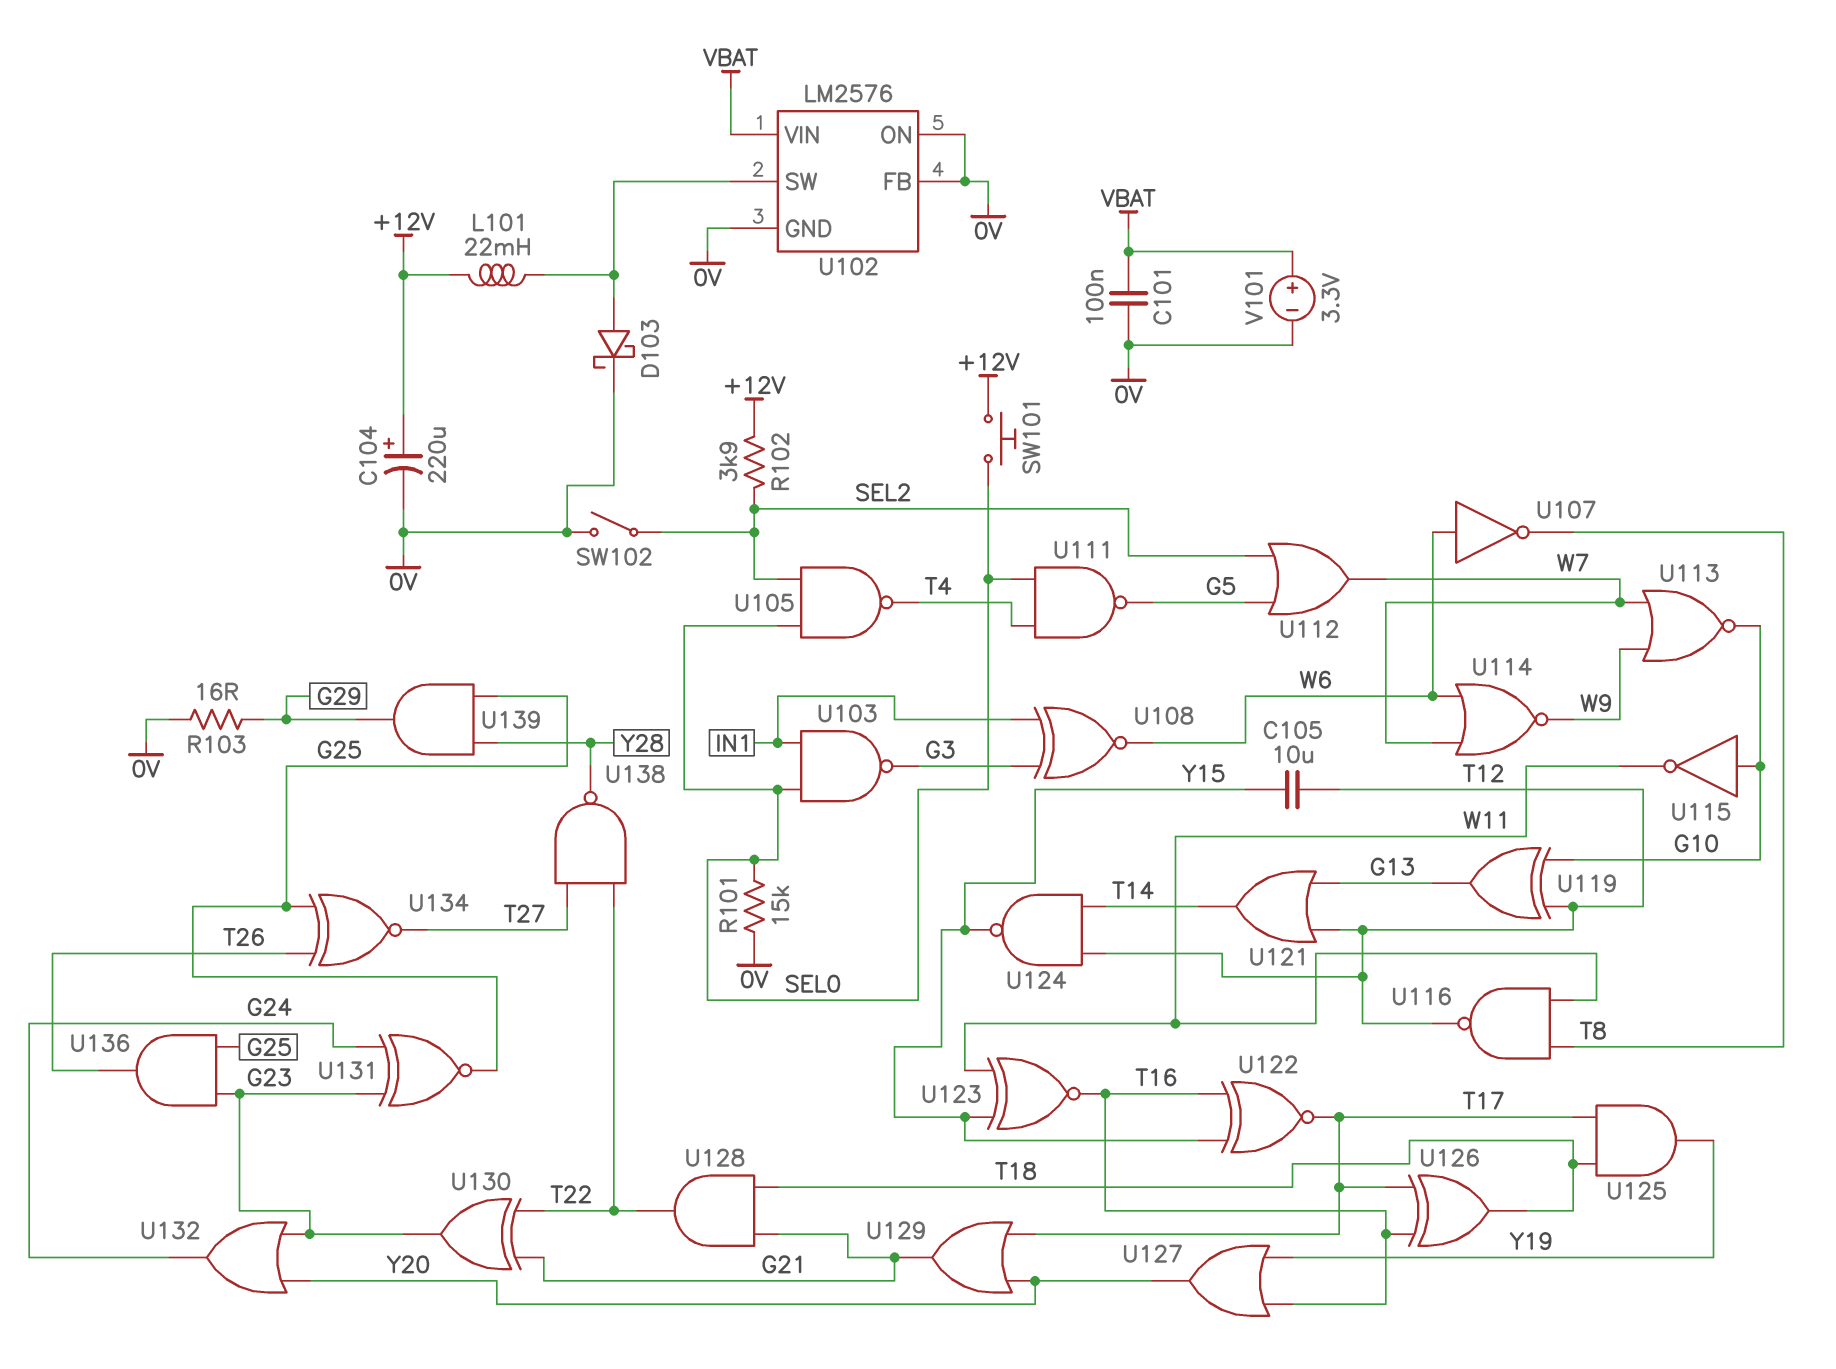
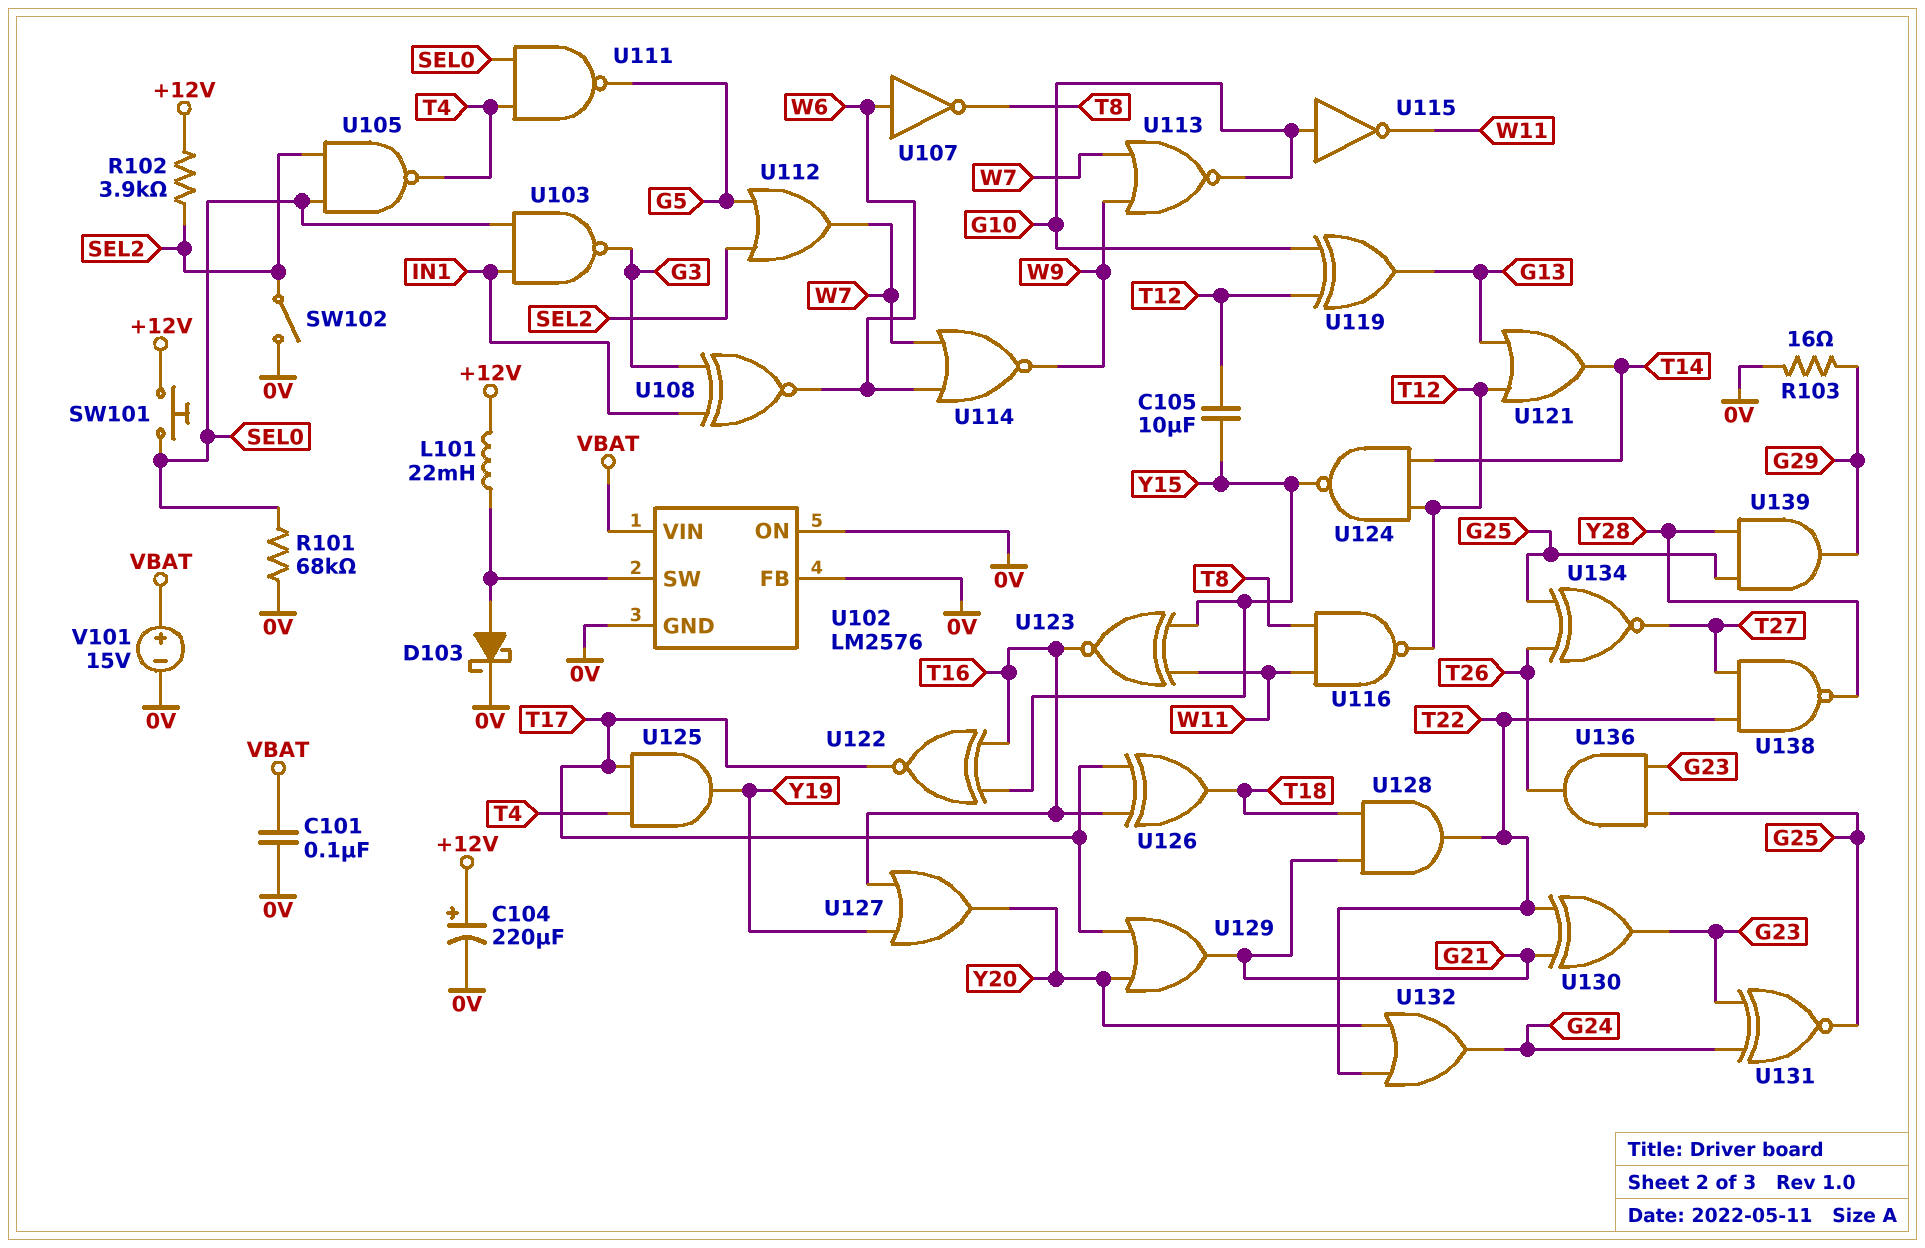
R101: 15k (0V, SEL0) -> 68k (0V, SEL0)
U125: AND (in T17, in T18, out Y19) -> AND (in T4, in T17, out Y19)
U132: OR (in G23, in Y20, out G24) -> OR (in T22, in Y20, out G24)
V101: 3.3V (plus VBAT, minus 0V) -> 15V (plus VBAT, minus 0V)

